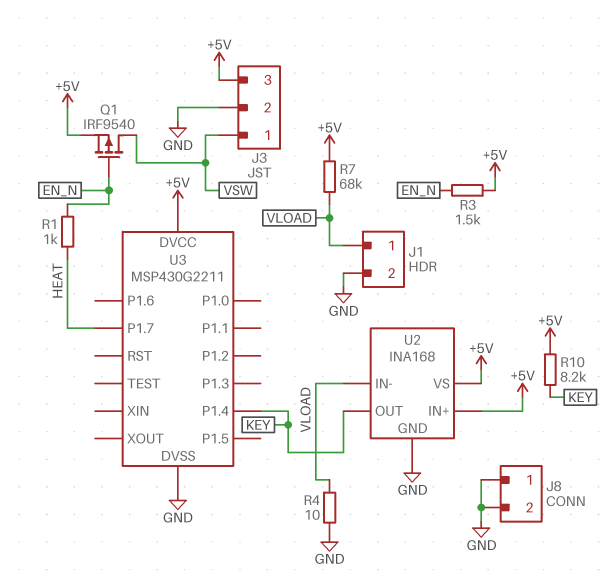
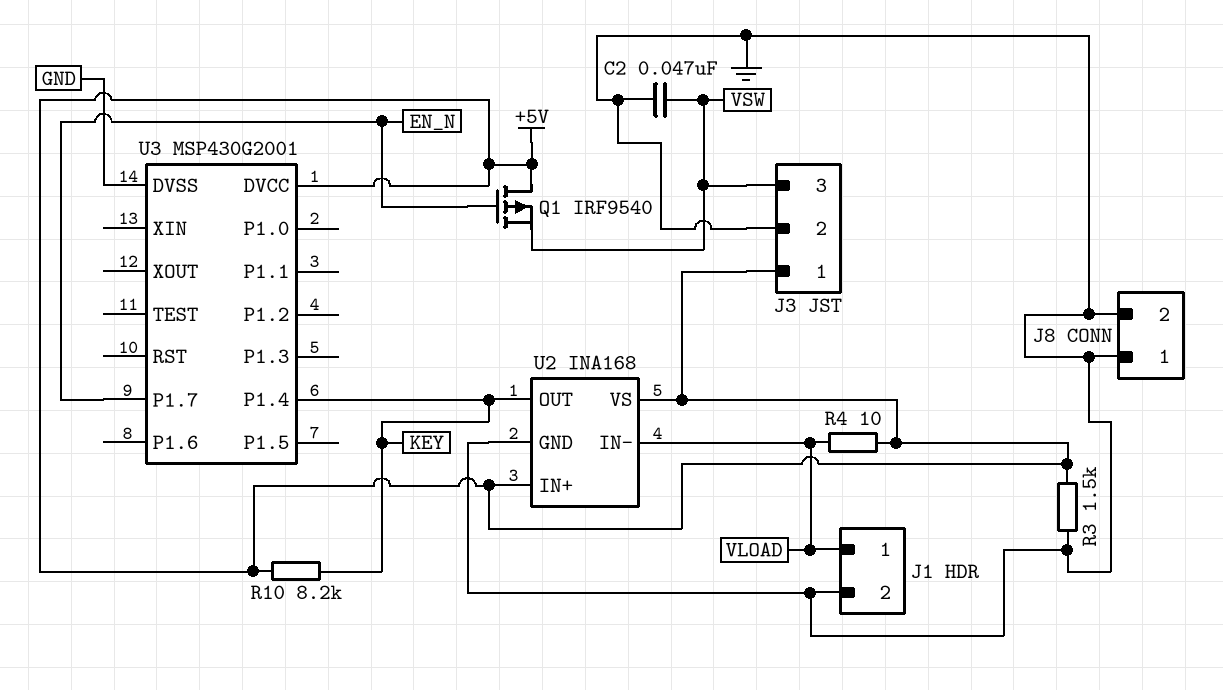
C2: none -> 47nF (GND, VSW)
J3 pin 1: VSW -> +5V
J3 pin 3: +5V -> VSW
Q1: PMOS IRF9540 (G EN_N, D VSW, S +5V) -> PMOS IRF9540 (G EN_N, D +5V, S VSW)
R1: 1k (EN_N, HEAT) -> none
R3: 1.5k (+5V, EN_N) -> 1.5k (+5V, GND)
R4: 10 (GND, VLOAD) -> 10 (+5V, VLOAD)
R7: 68k (+5V, VLOAD) -> none
U3: MSP430G2211 -> MSP430G2001
U3 pin P1.7: HEAT -> EN_N

